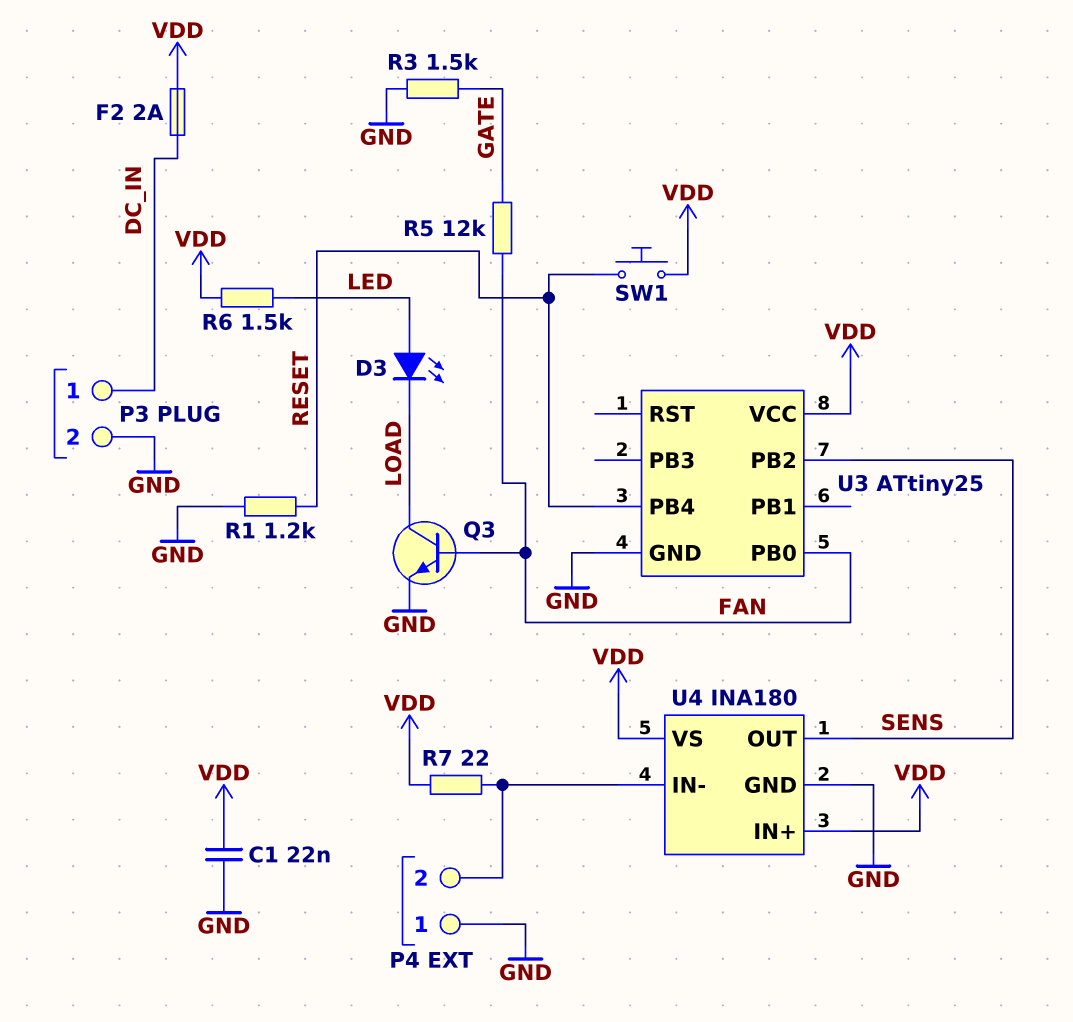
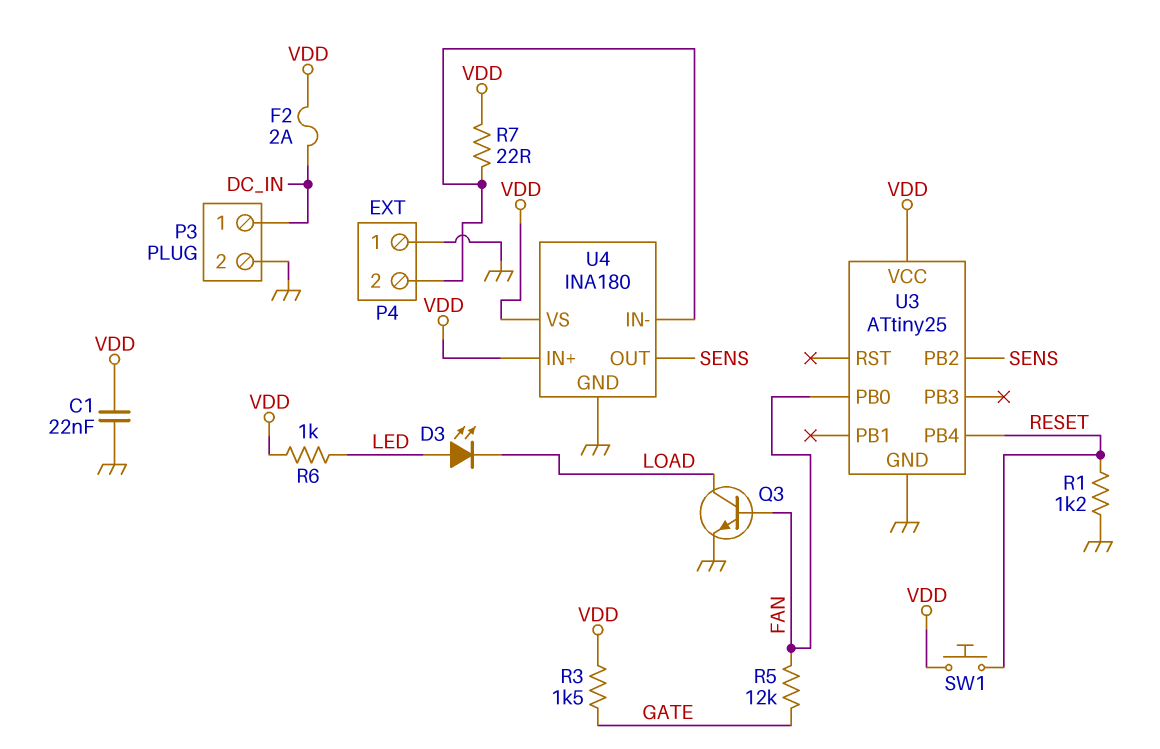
R3: 1.5k (GATE, GND) -> 1.5k (GATE, VDD)
R6: 1.5k (LED, VDD) -> 1k (LED, VDD)

